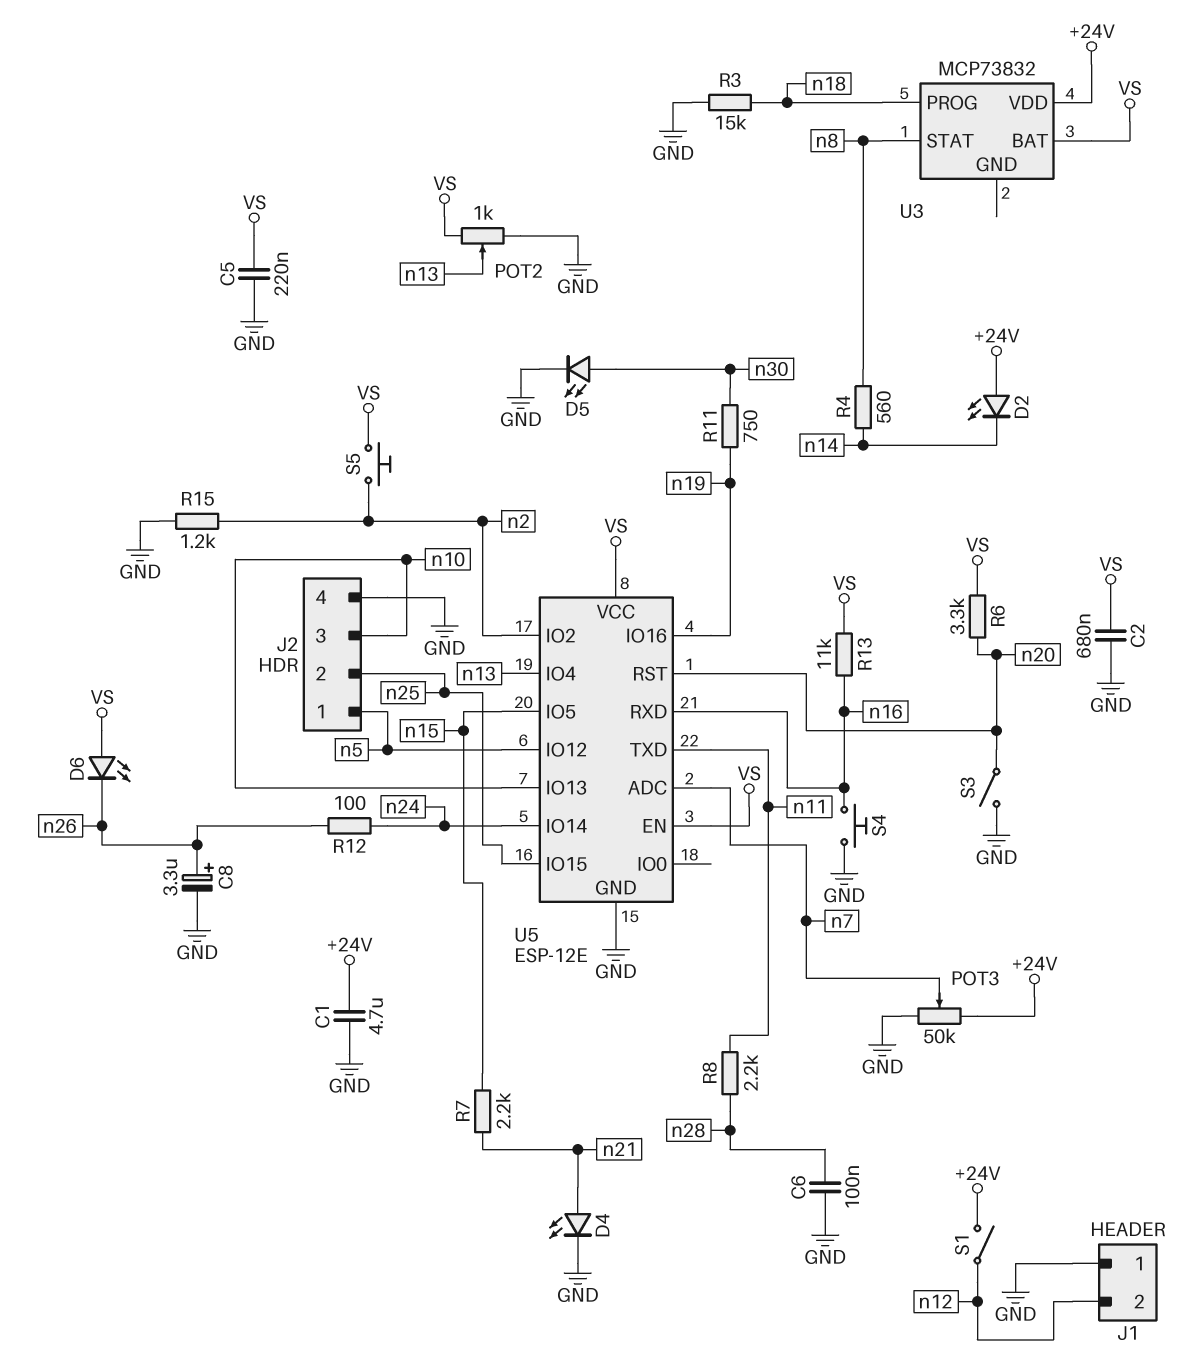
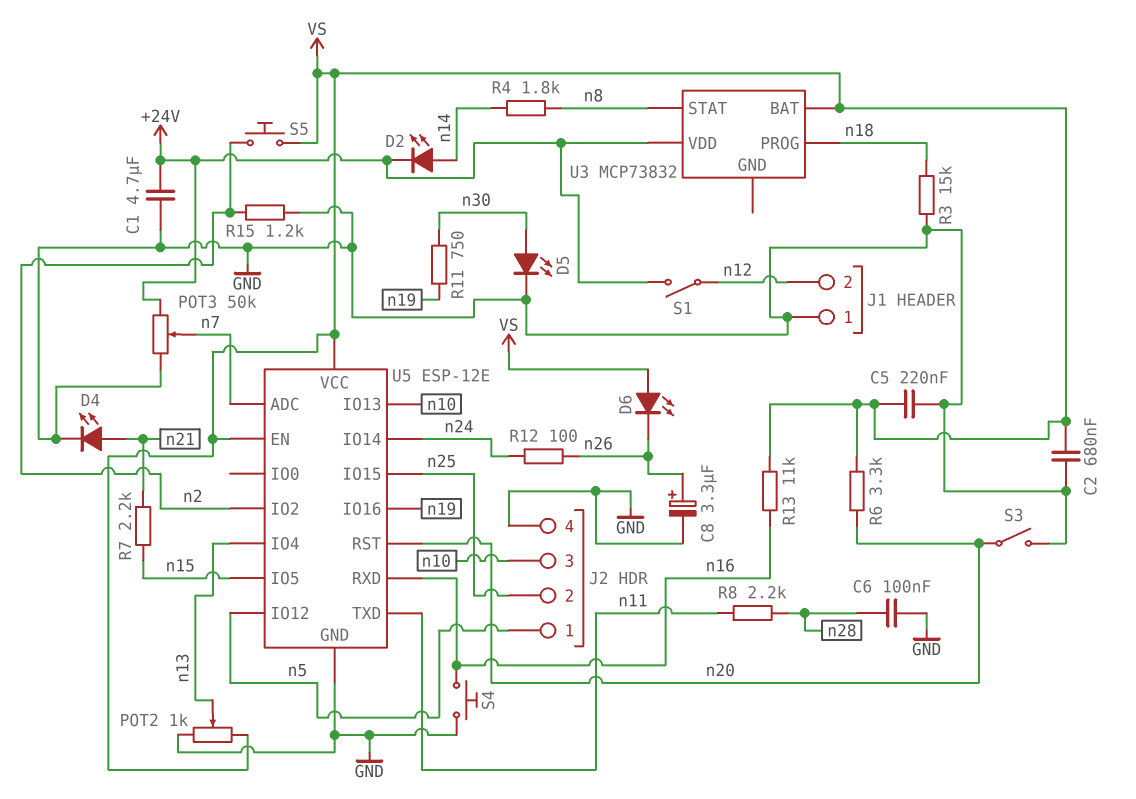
D2: LED (A +24V, K n14) -> LED (A n14, K +24V)
R4: 560 (n8, n14) -> 1.8k (n8, n14)

